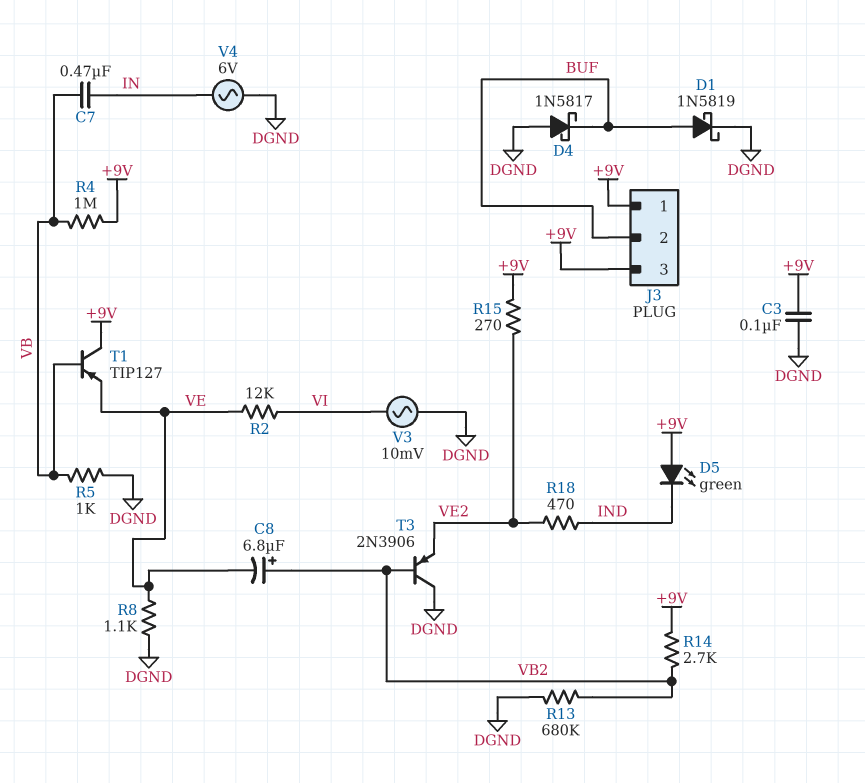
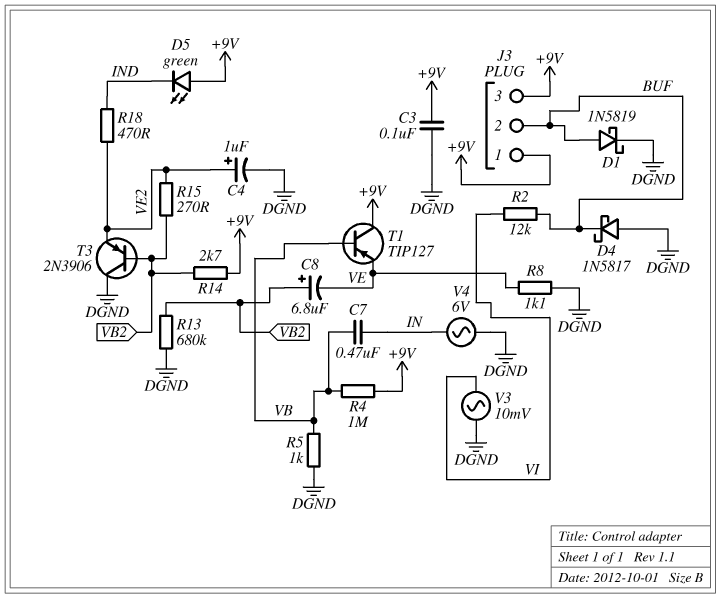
C4: none -> 1uF (plus VE2, minus DGND)
R2: 12k (VE, VI) -> 12k (BUF, VI)
R15: 270 (+9V, VE2) -> 270 (VB2, VE2)

